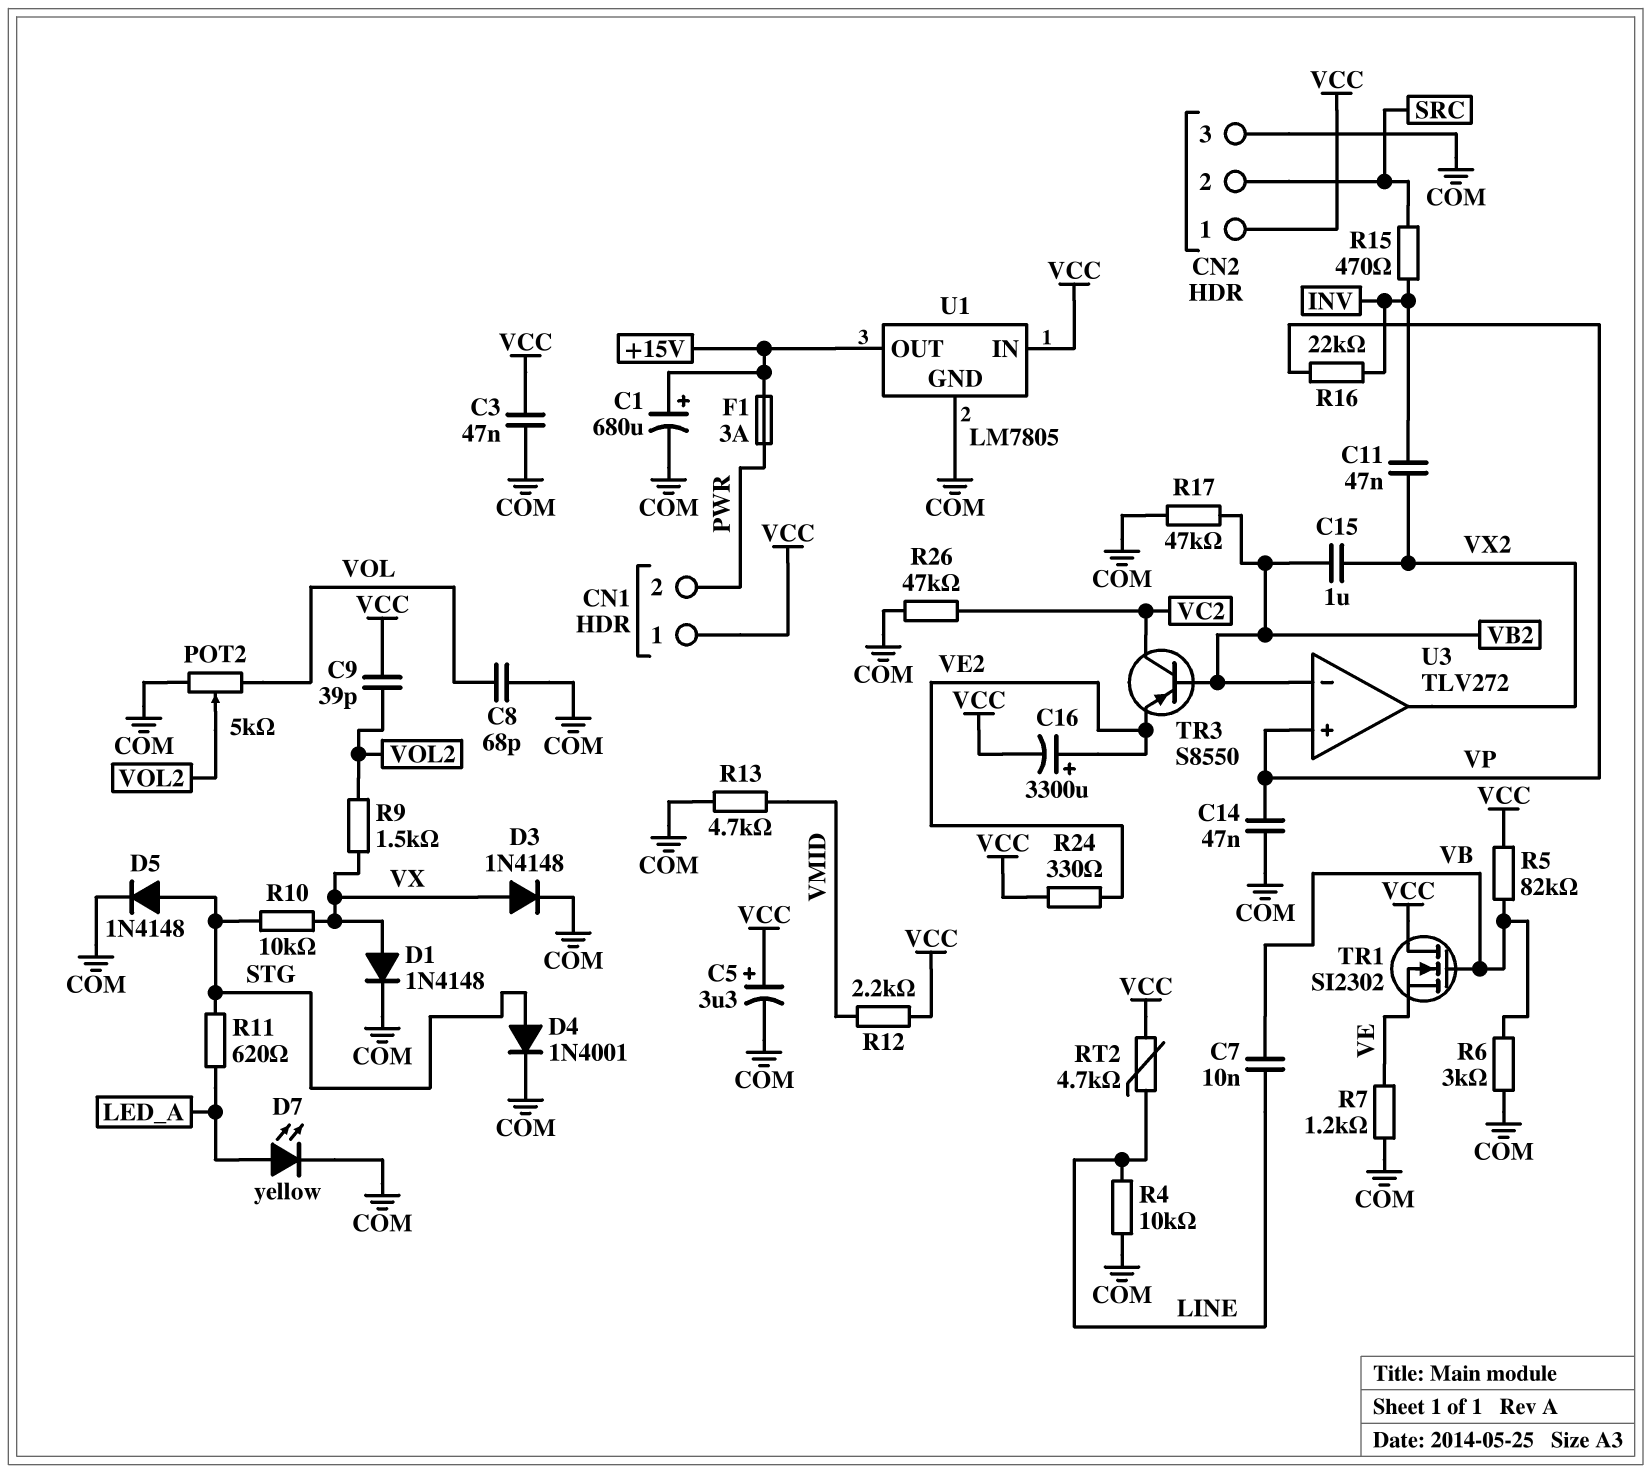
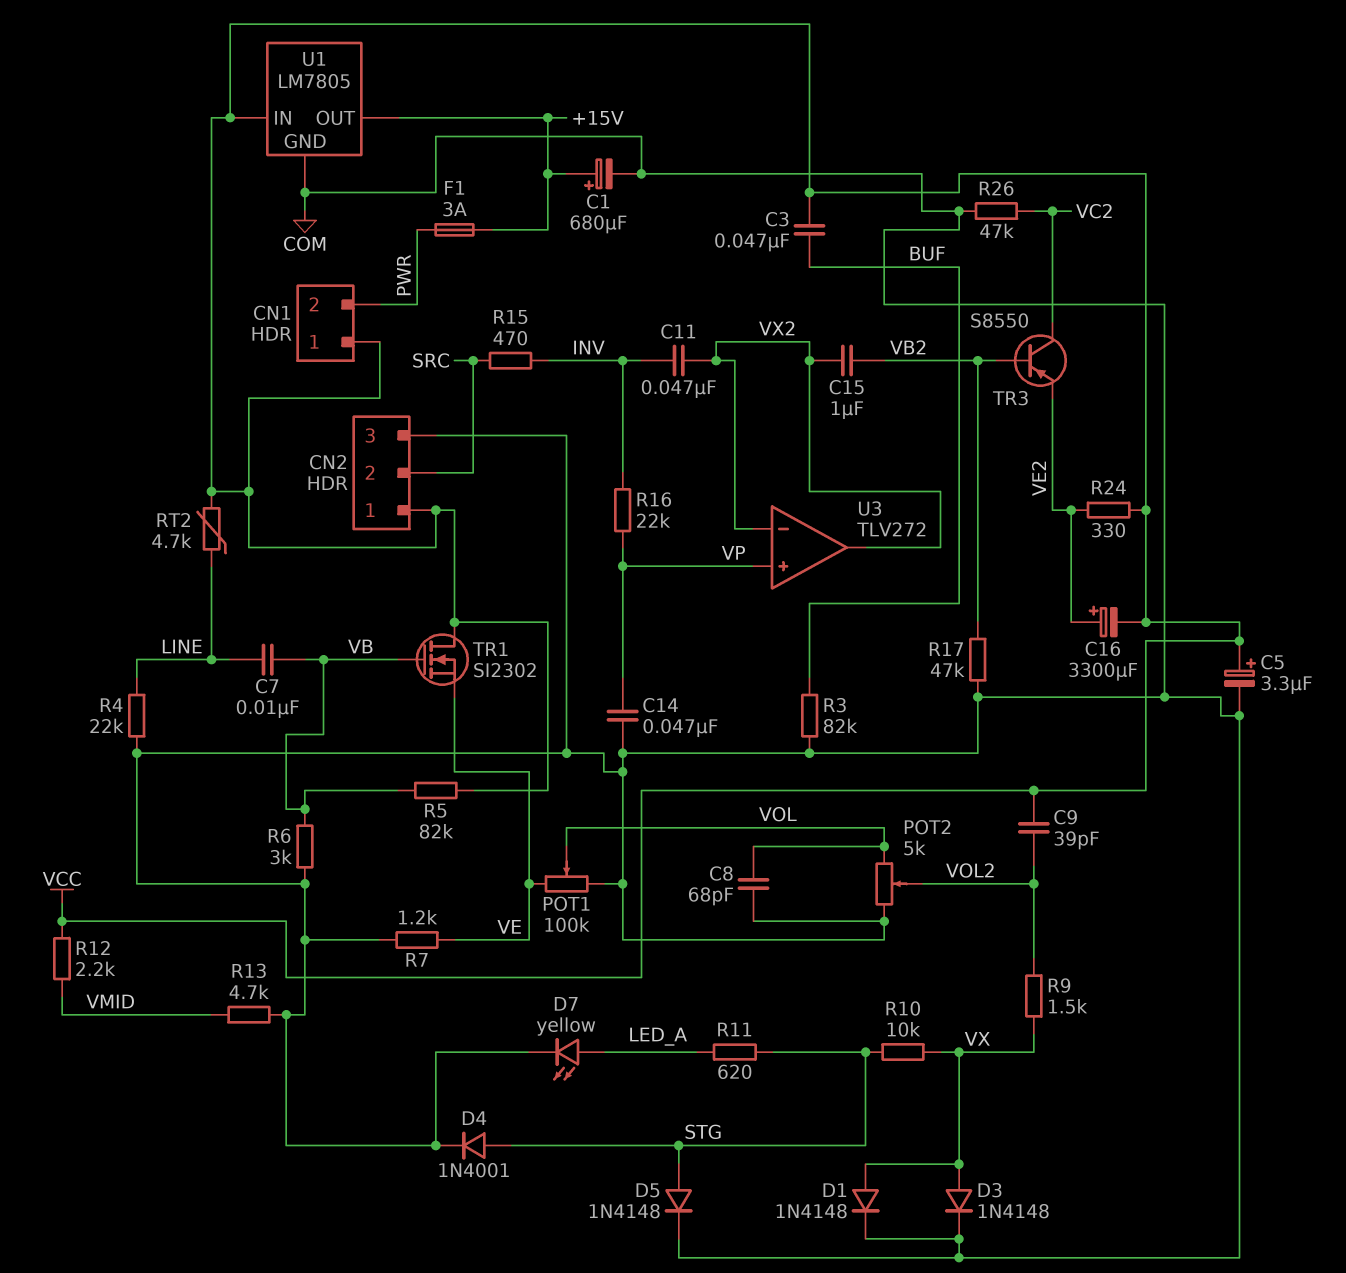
C3: 47nF (COM, VCC) -> 47nF (BUF, VCC)
POT1: none -> 100k (COM, VE, wiper VOL)
R3: none -> 82k (BUF, COM)
R4: 10k (COM, LINE) -> 22k (COM, LINE)
U3 pin in-: VB2 -> VX2

